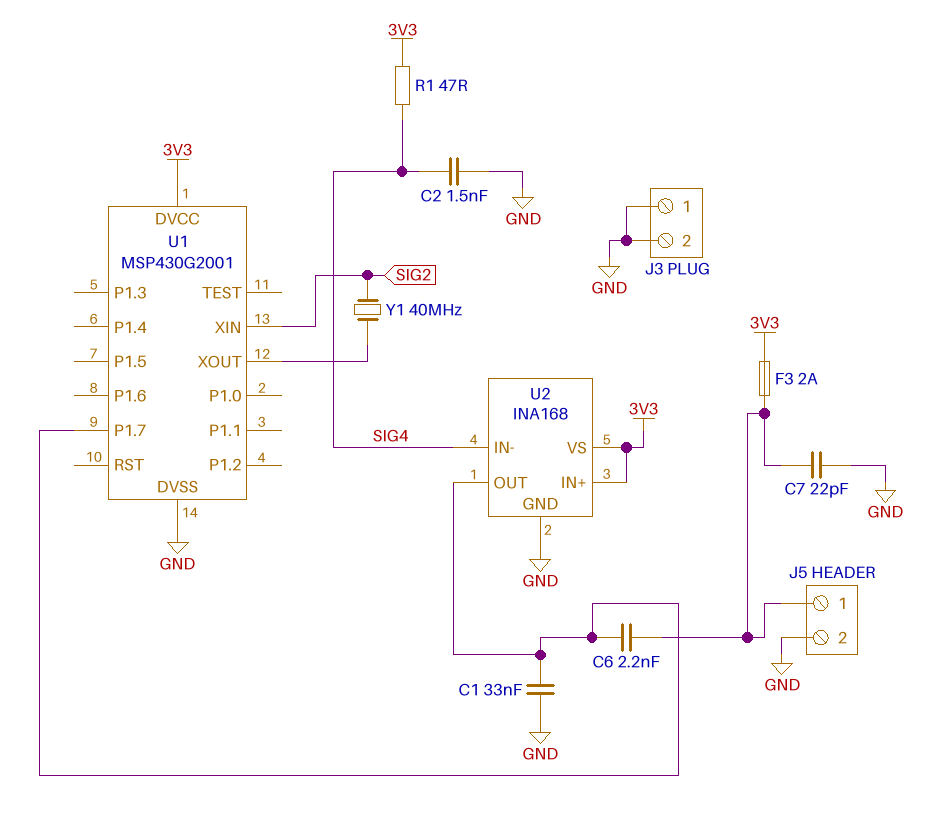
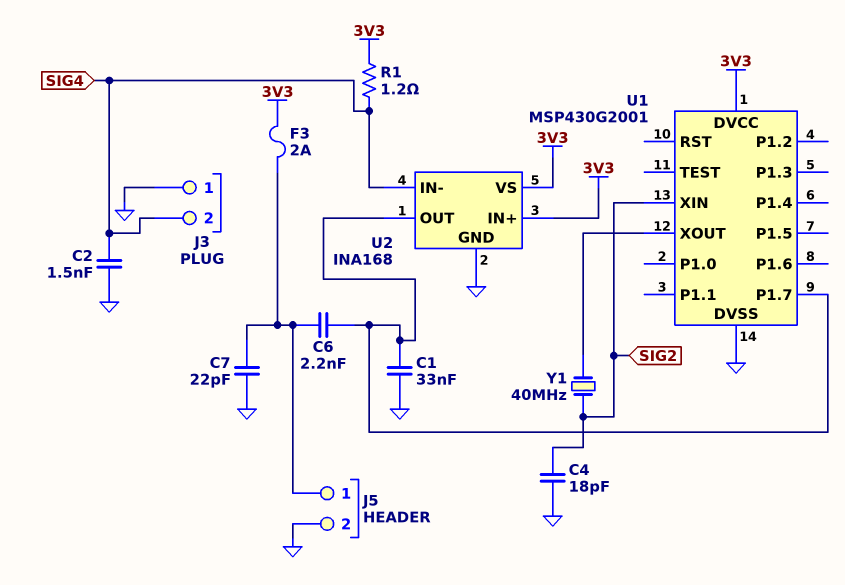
C4: none -> 18pF (GND, SIG2)
J3 pin 2: GND -> SIG4
R1: 47 (3V3, SIG4) -> 1.2 (3V3, SIG4)

